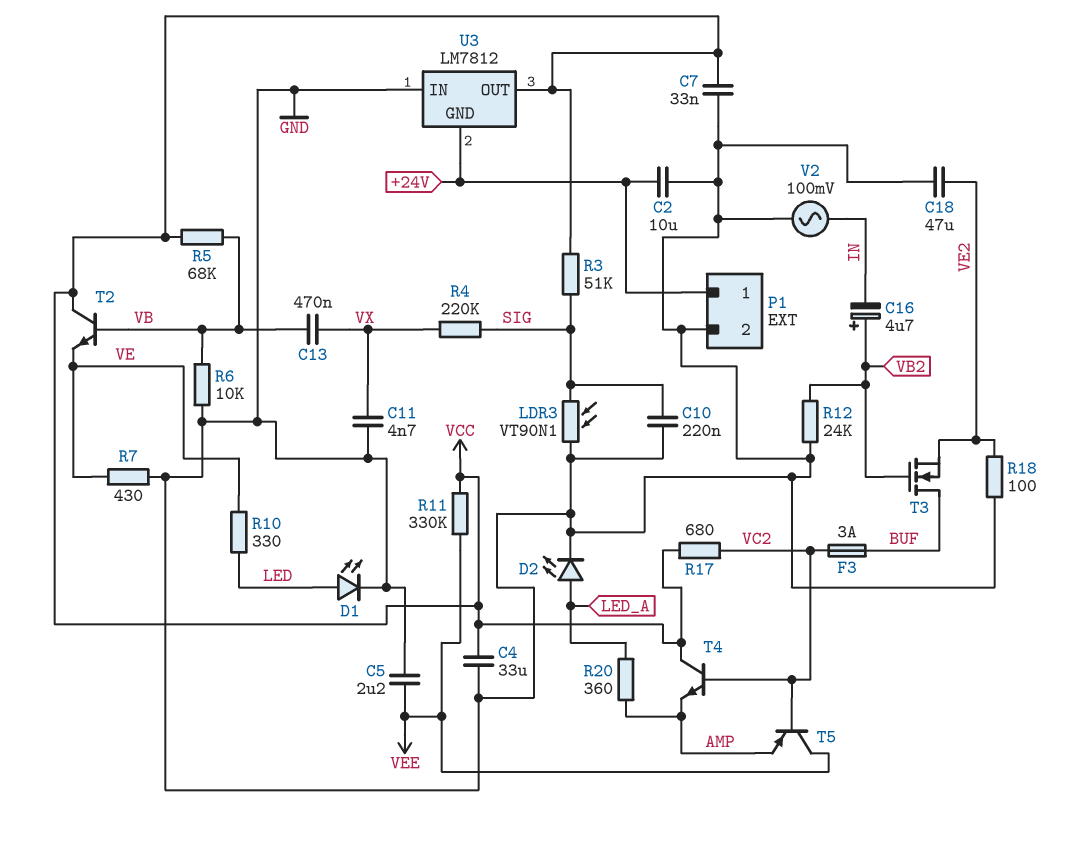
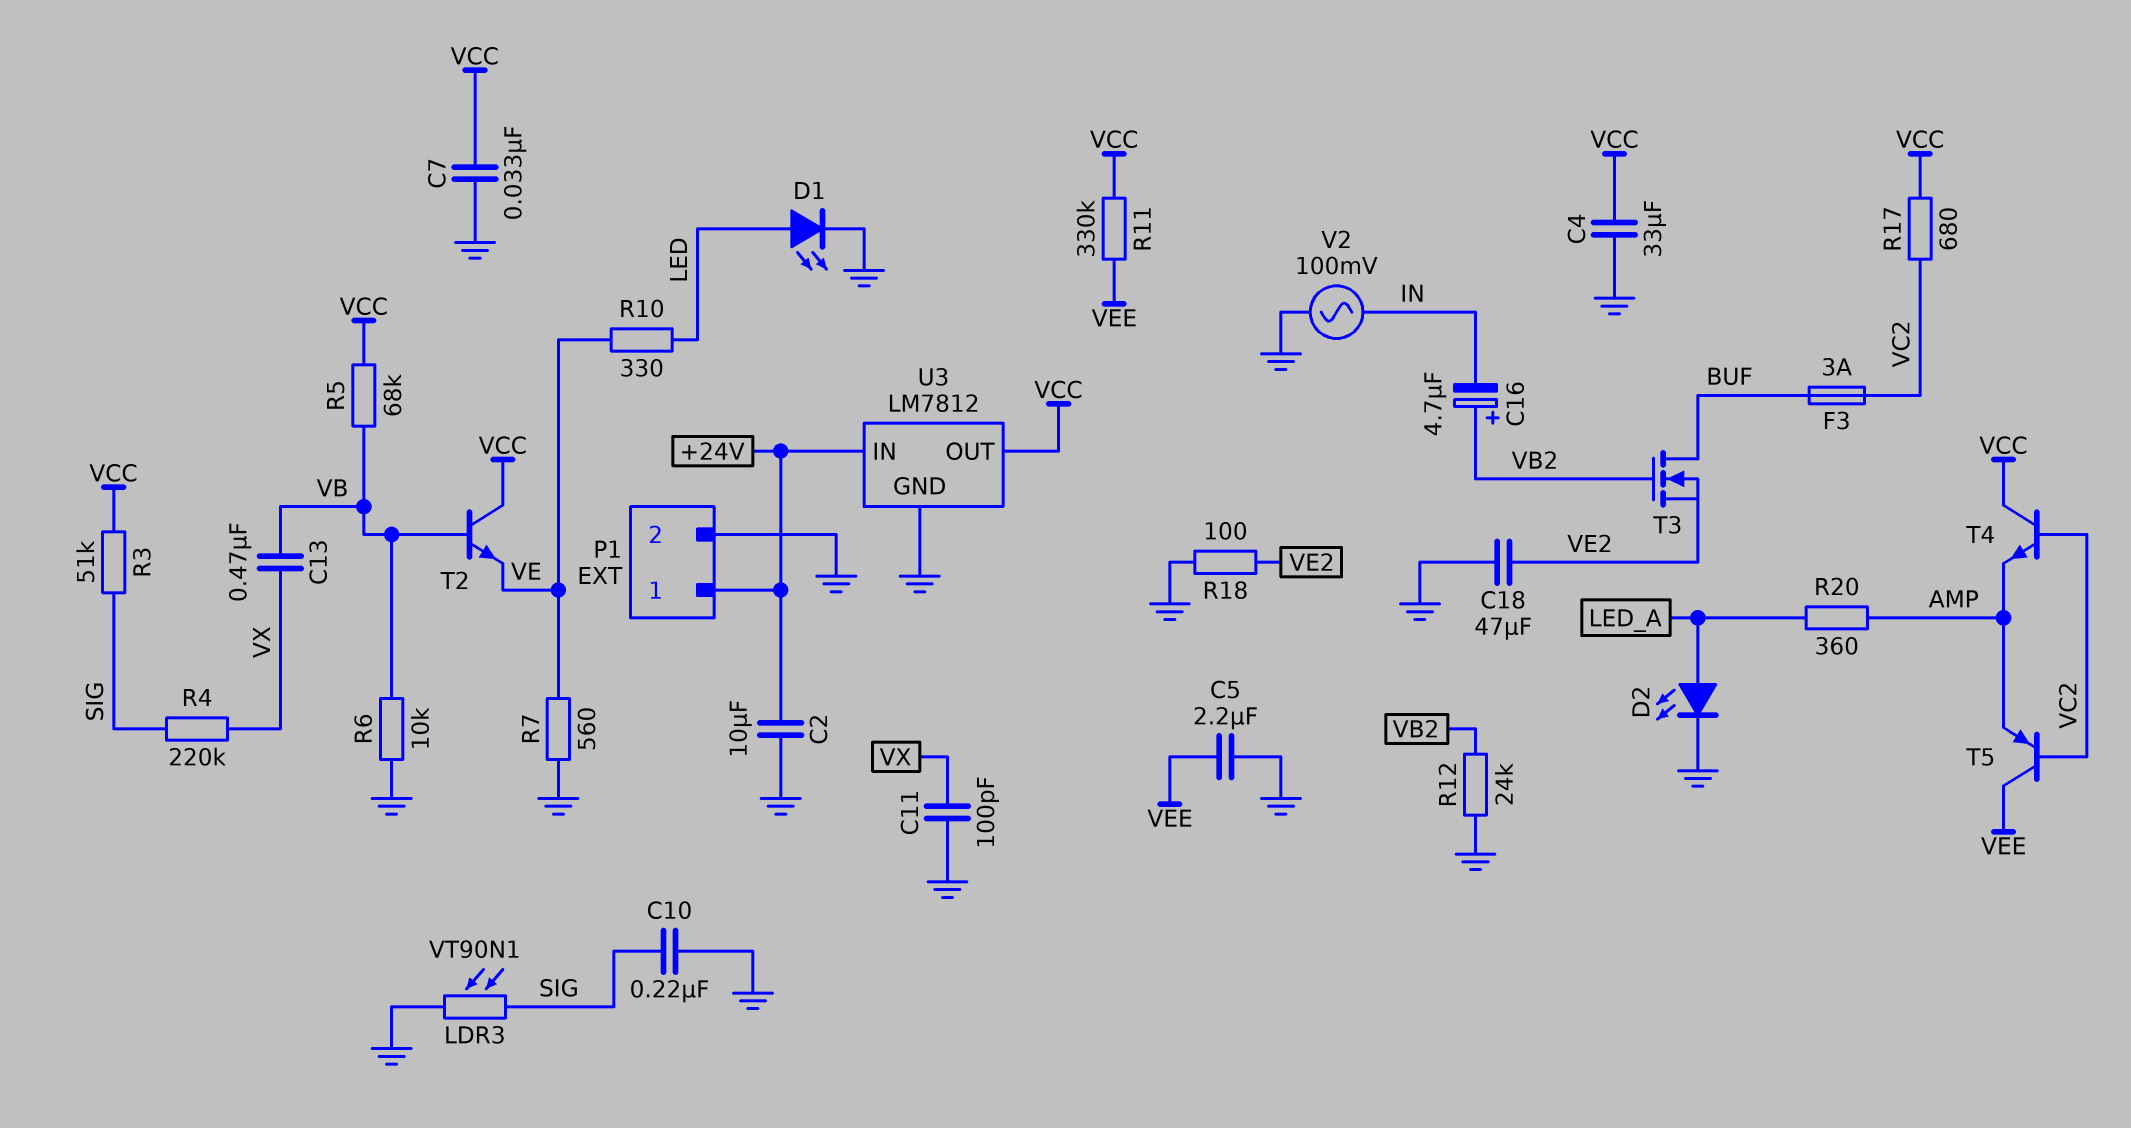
C11: 4.7nF (GND, VX) -> 100pF (GND, VX)
R7: 430 (GND, VE) -> 560 (GND, VE)
U3 pin GND: +24V -> GND
U3 pin IN: GND -> +24V

